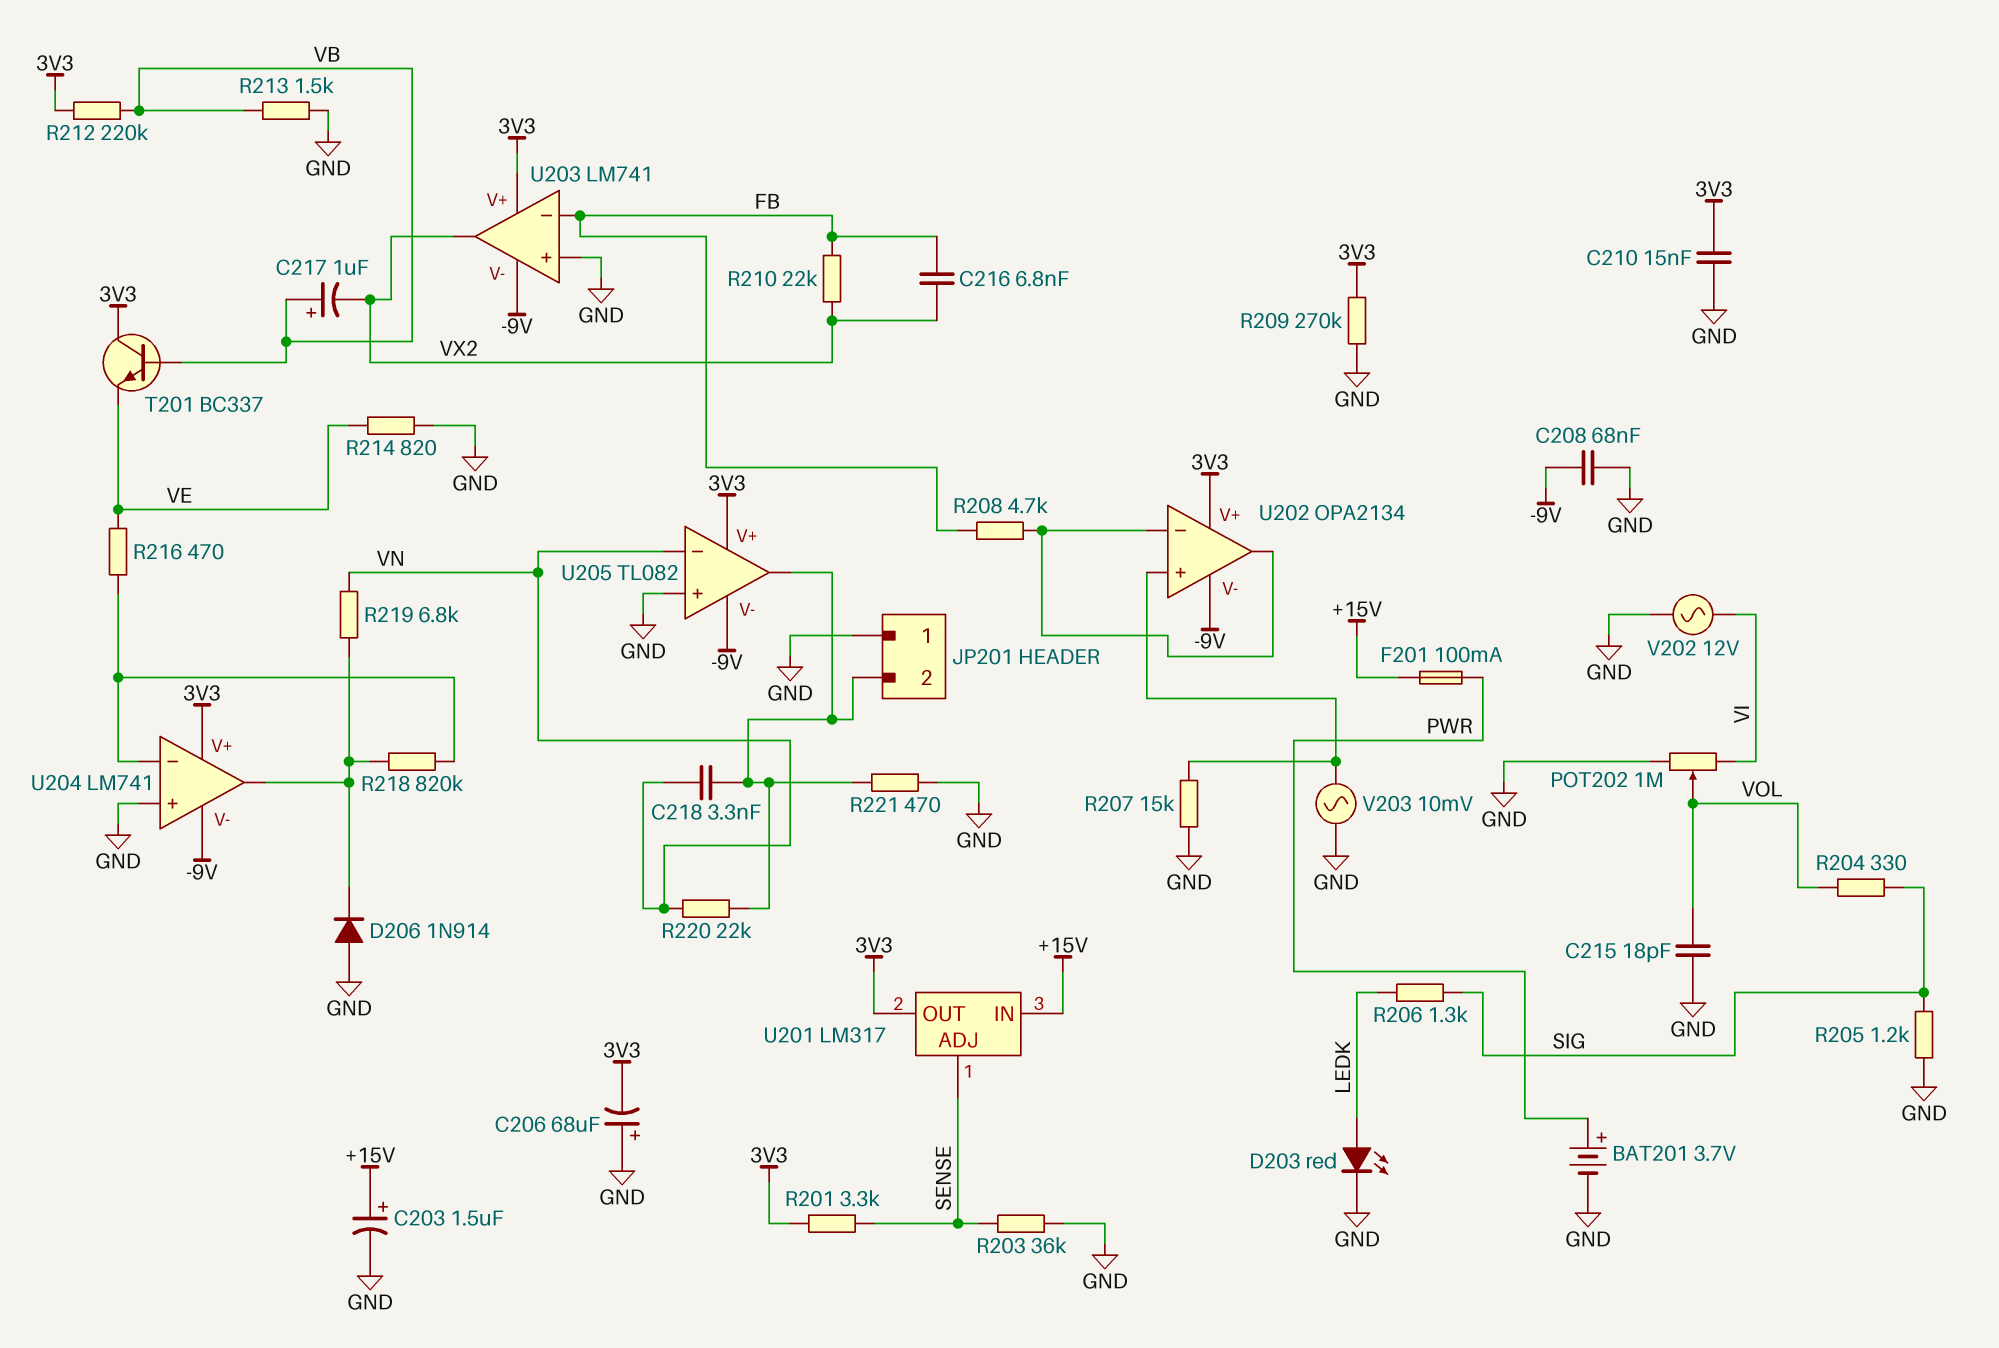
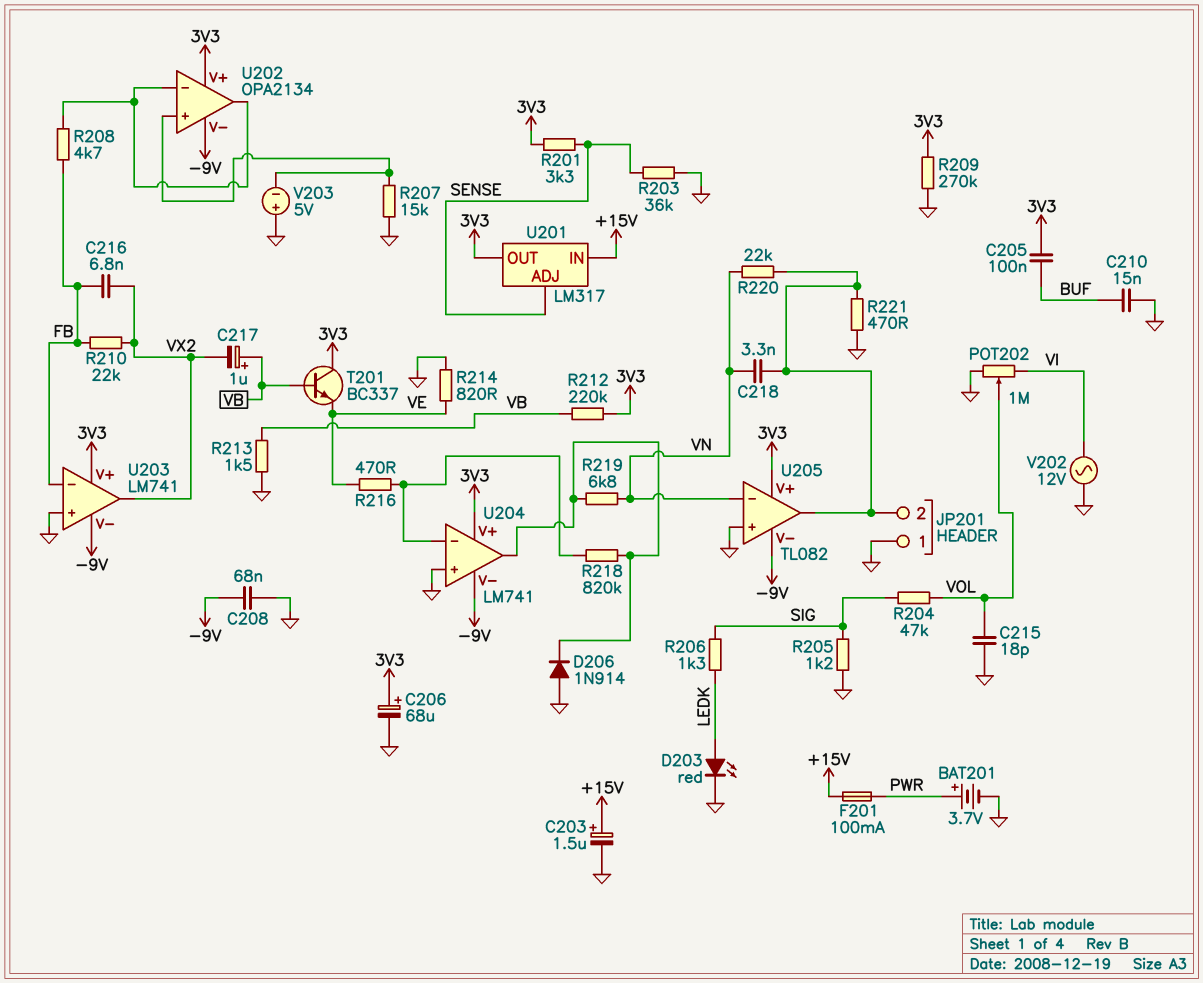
C205: none -> 100nF (3V3, BUF)
C206: 68uF (plus GND, minus 3V3) -> 68uF (plus 3V3, minus GND)
C210: 15nF (3V3, GND) -> 15nF (BUF, GND)
R204: 330 (SIG, VOL) -> 47k (SIG, VOL)
V203: AC 10mV (GND, U202/in+) -> 5V (plus GND, minus U202/in+)

